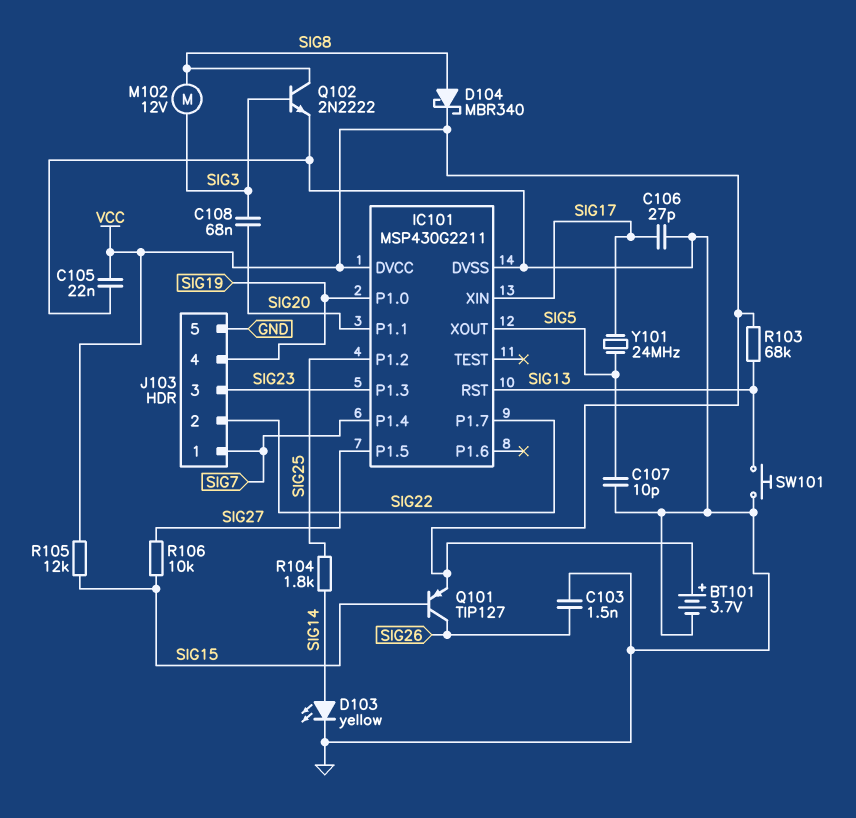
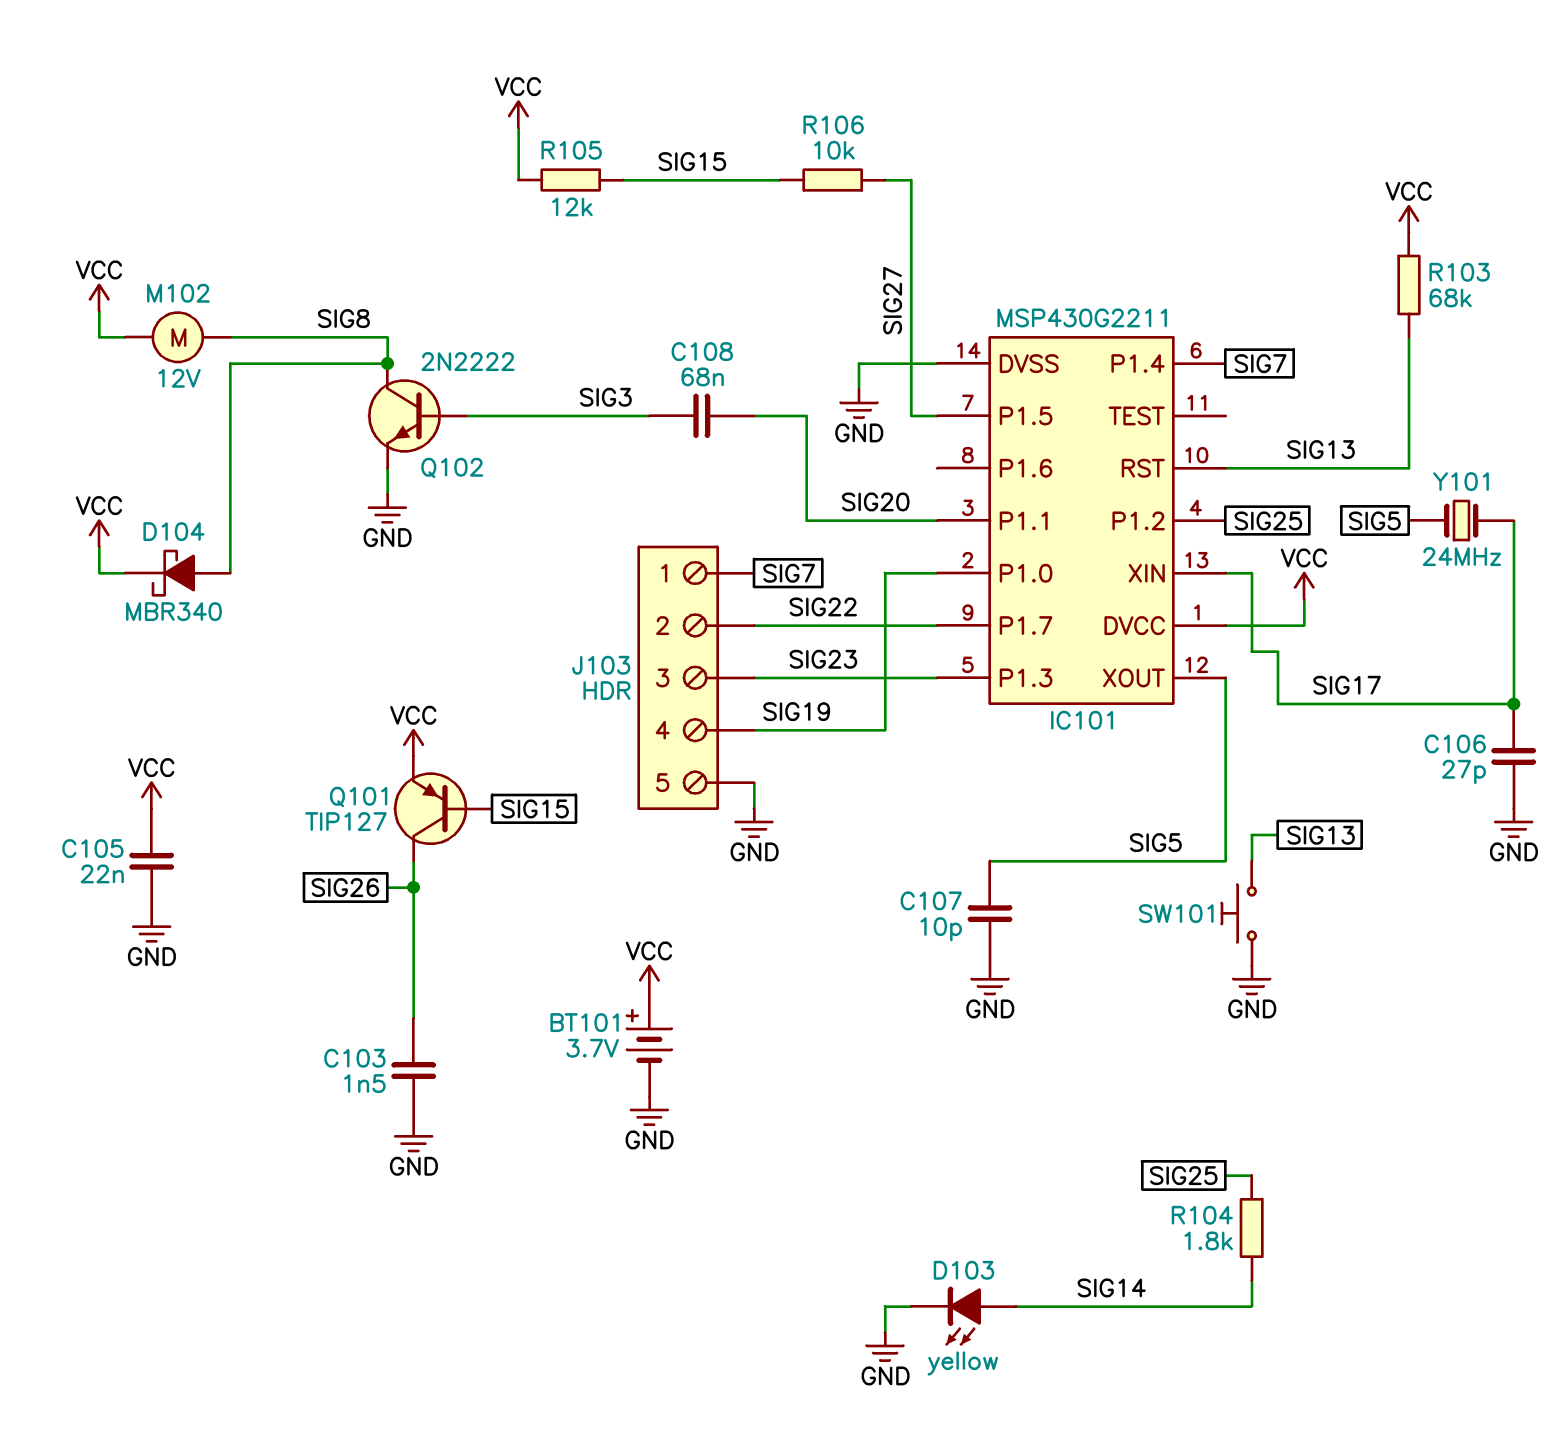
M102: motor 12V (SIG3, SIG8) -> motor 12V (SIG8, VCC)

